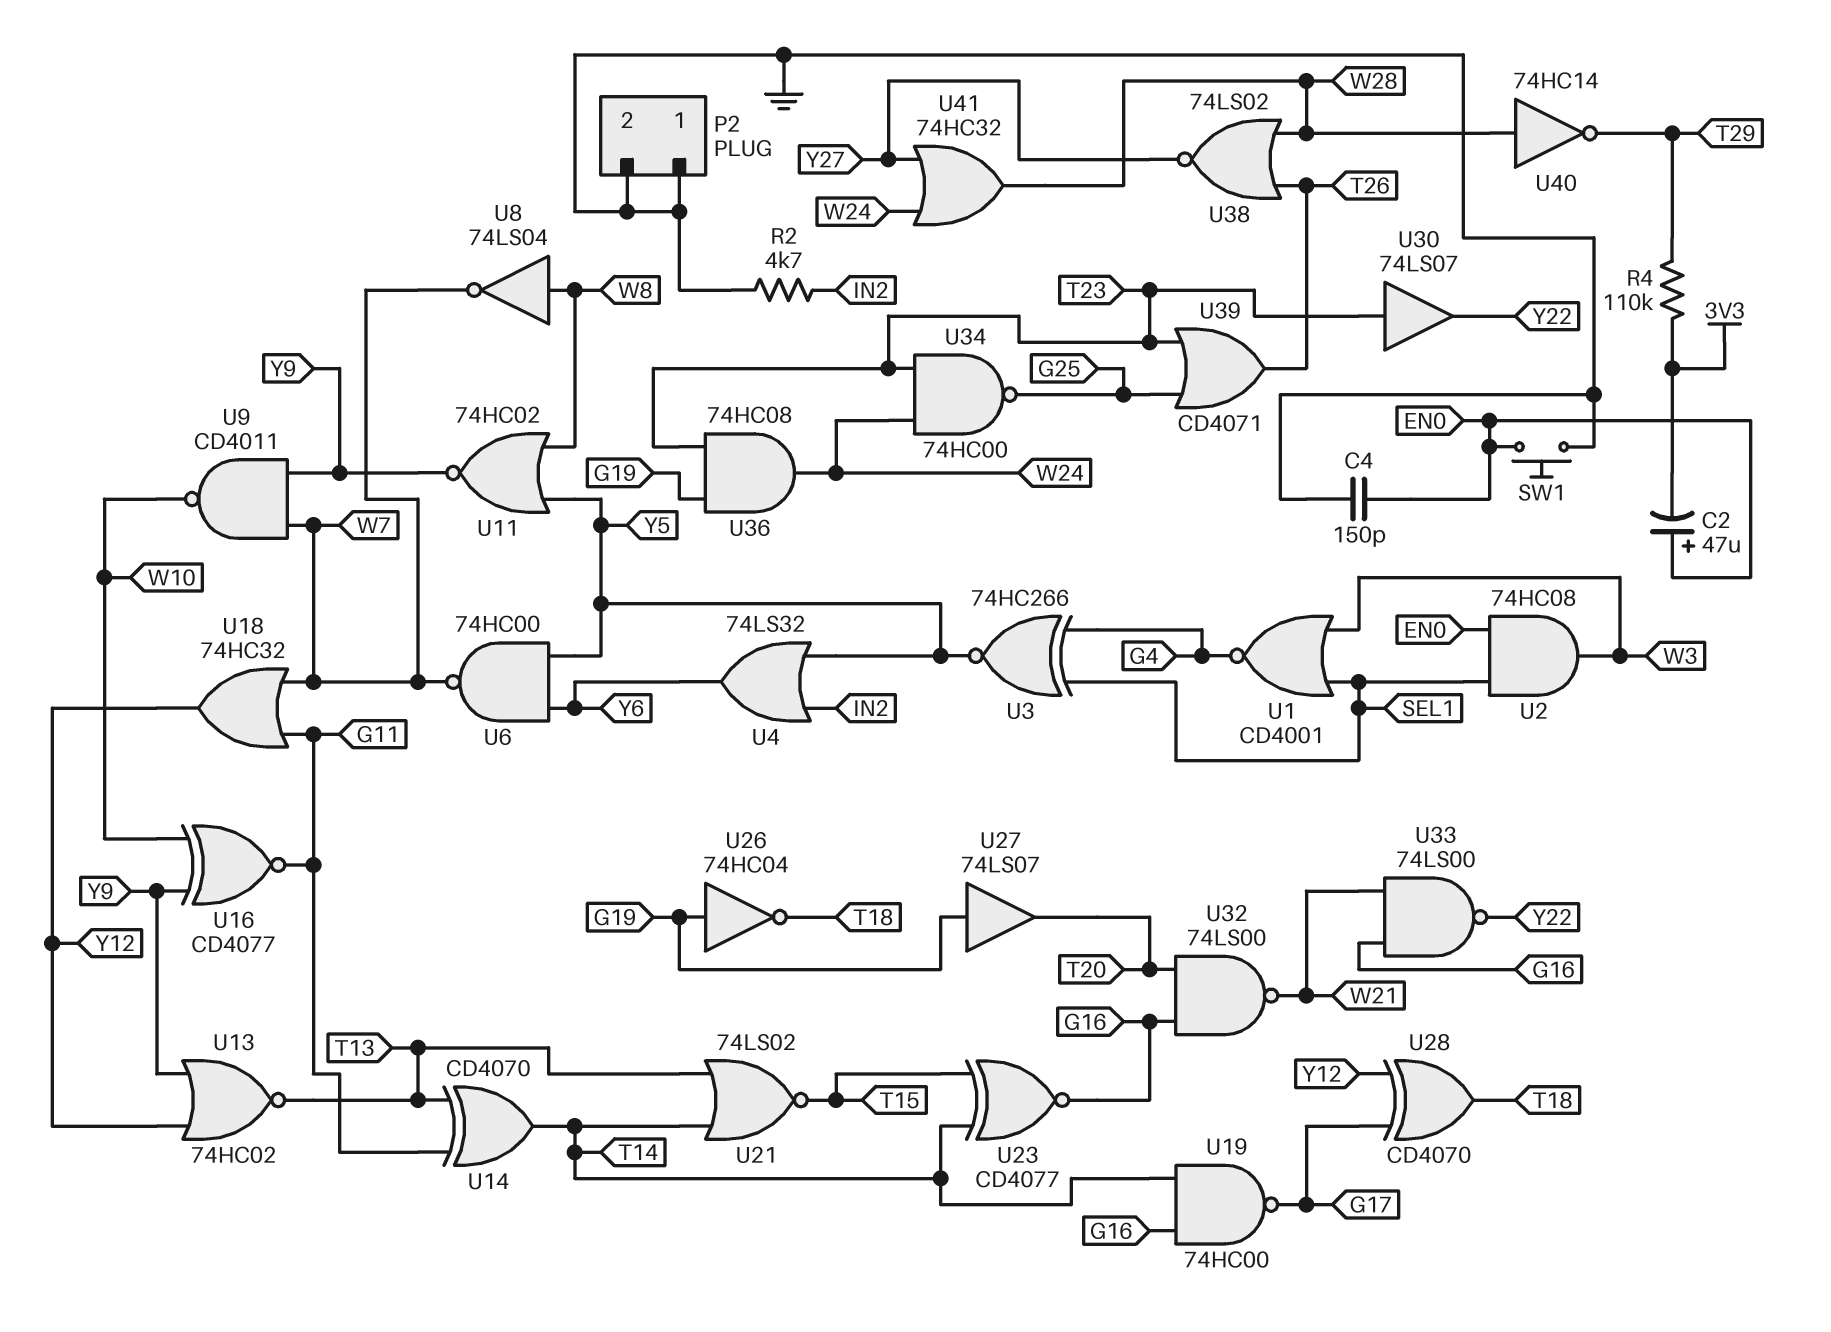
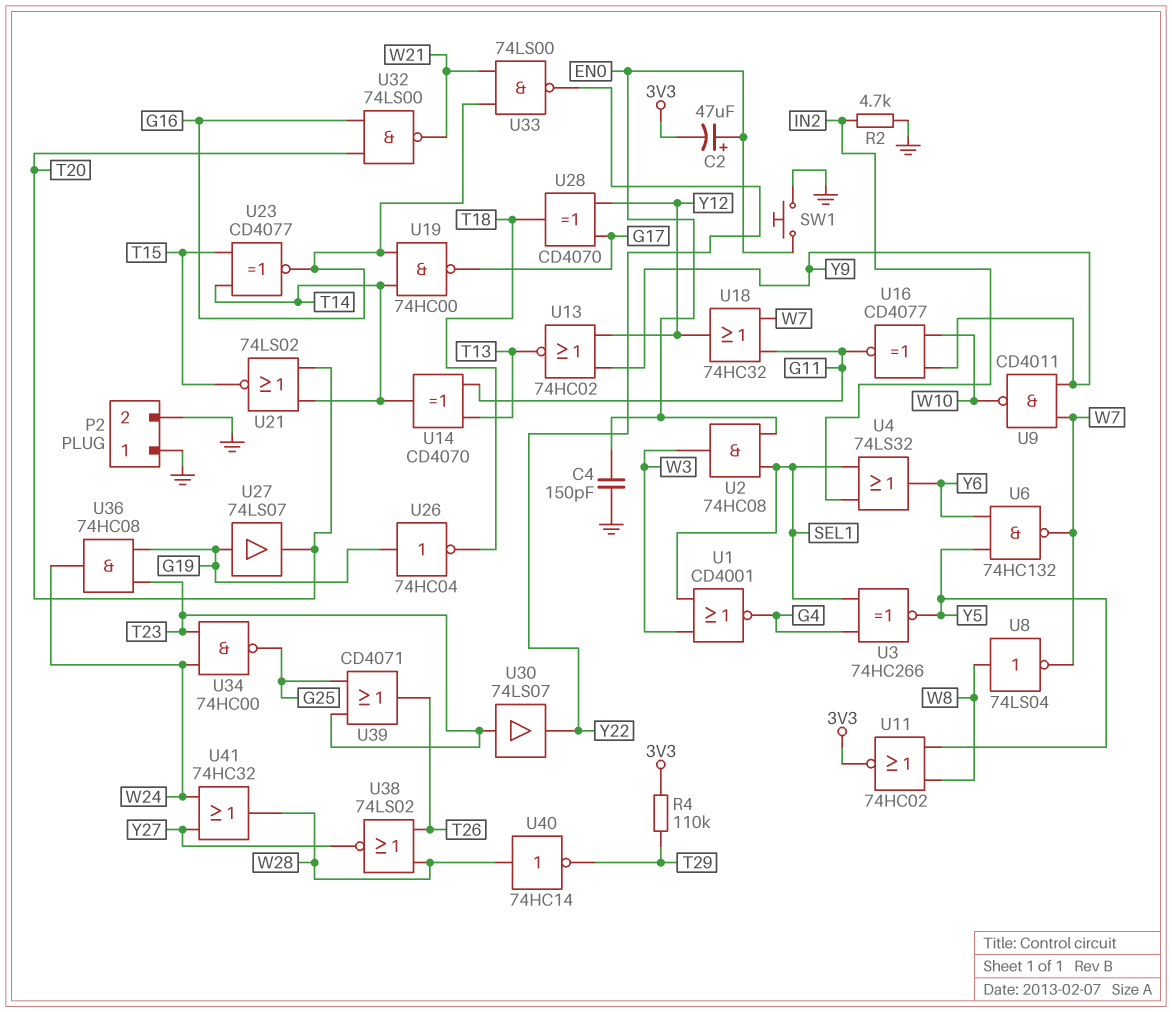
U4: OR 74LS32 (in IN2, in Y5, out Y6) -> OR 74LS32 (in IN2, in SEL1, out Y6)
U6: NAND 74HC00 (in Y5, in Y6, out W7) -> NAND 74HC132 (in Y5, in Y6, out W7)
U11: NOR 74HC02 (in W8, in Y5, out Y9) -> NOR 74HC02 (in W8, in Y5, out 3V3)
U21: NOR 74LS02 (in T13, in T14, out T15) -> NOR 74LS02 (in T14, in T20, out T15)

